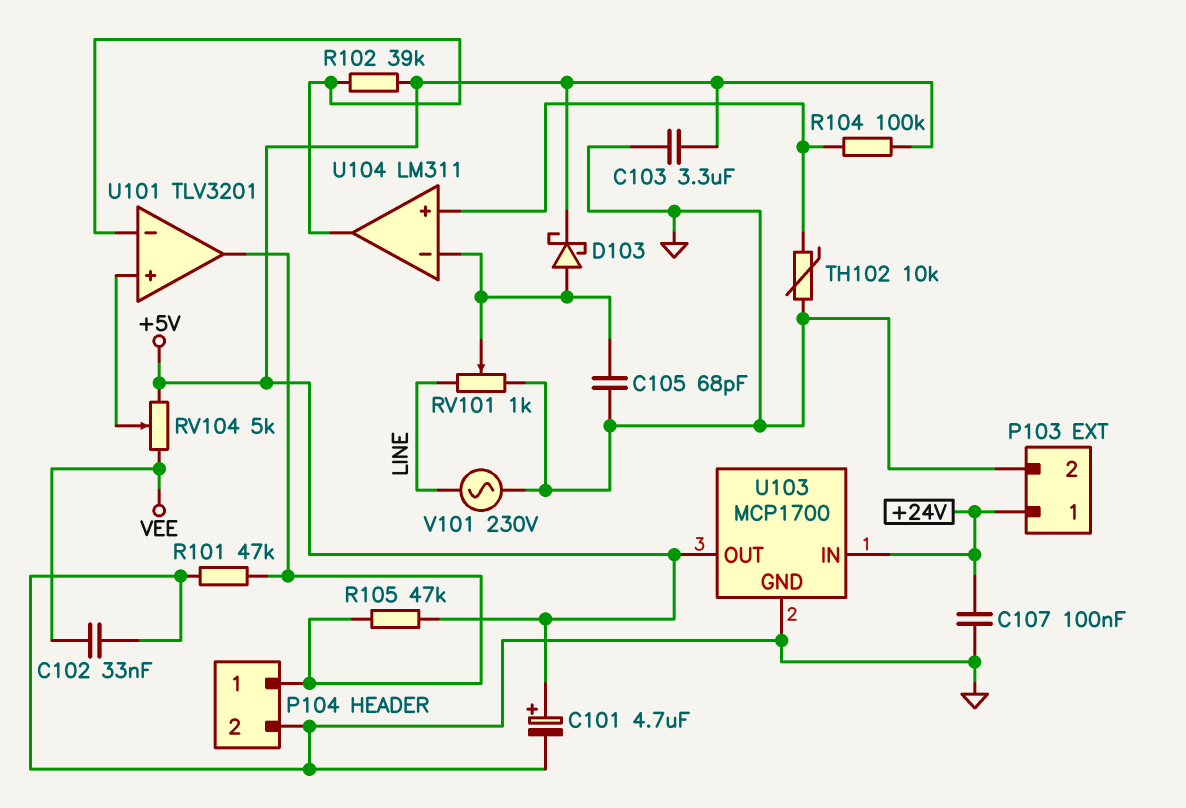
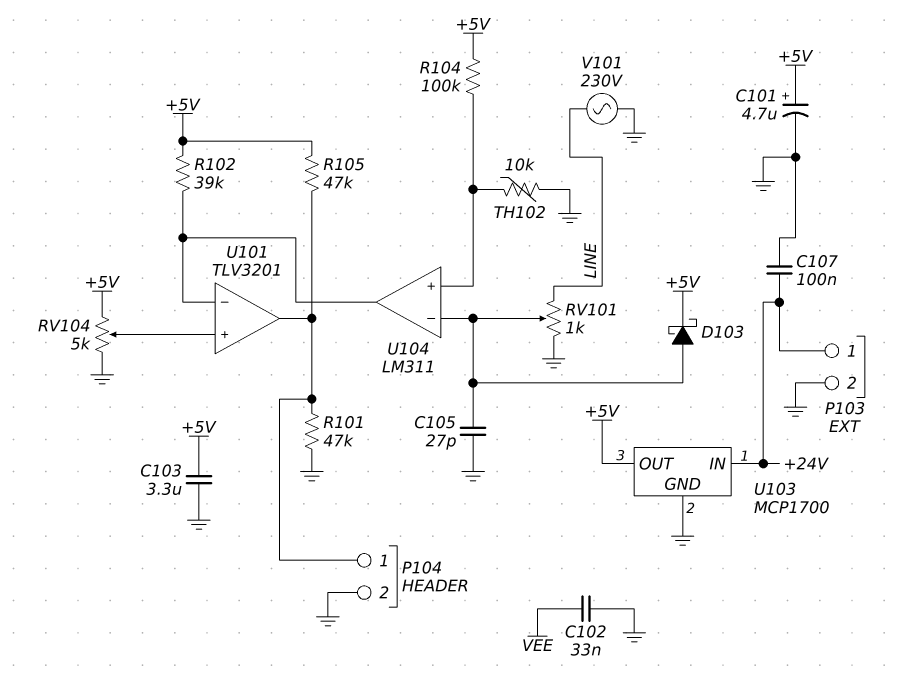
C105: 68pF (GND, U104/in-) -> 27pF (GND, U104/in-)
RV104: 5k (+5V, VEE, wiper U101/in+) -> 5k (+5V, GND, wiper U101/in+)

